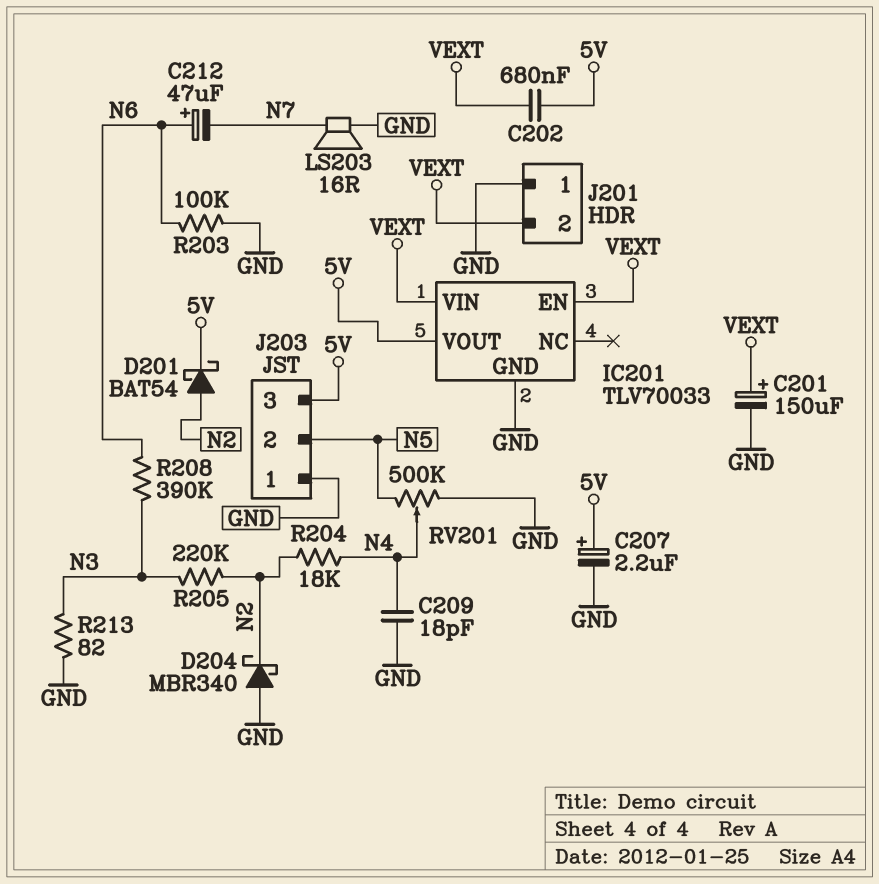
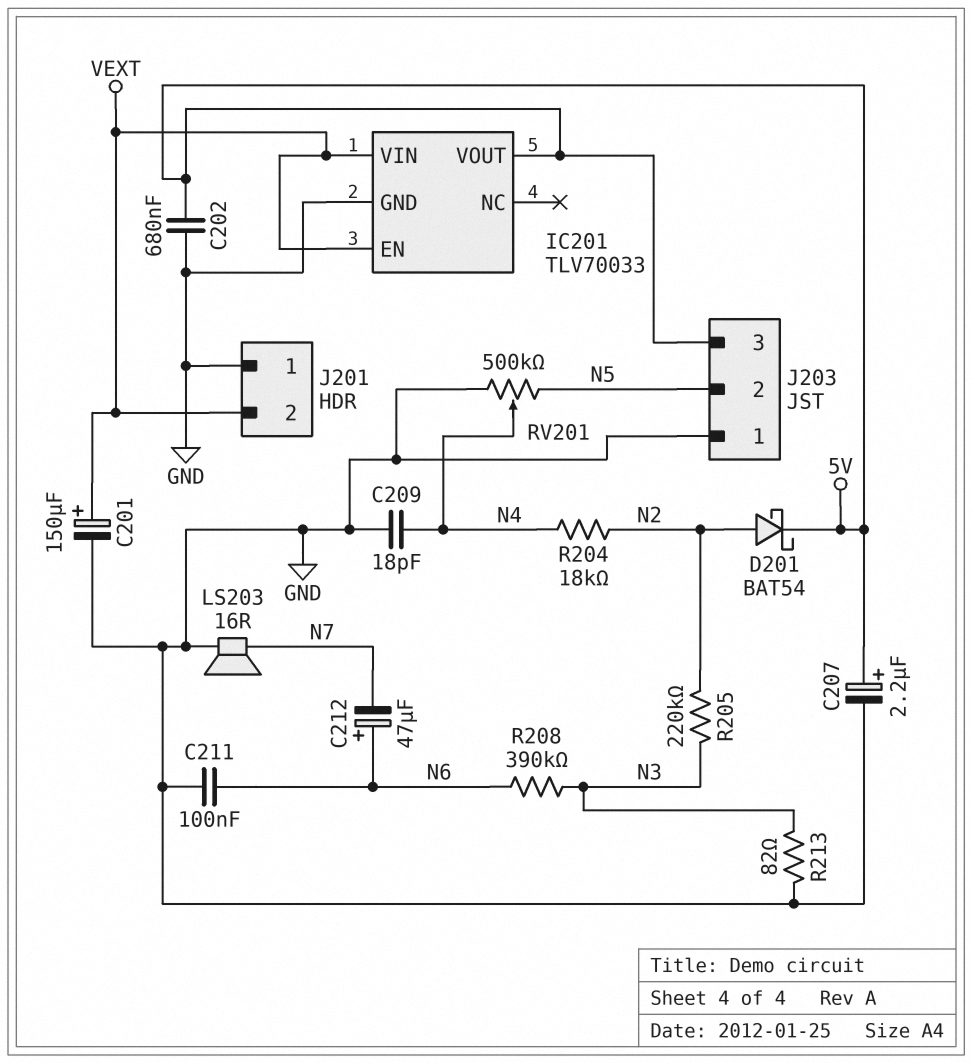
C202: 680nF (5V, VEXT) -> 680nF (5V, GND)
C211: none -> 100nF (GND, N6)
D204: schottky MBR340 (A GND, K N2) -> none
R203: 100k (GND, N6) -> none

